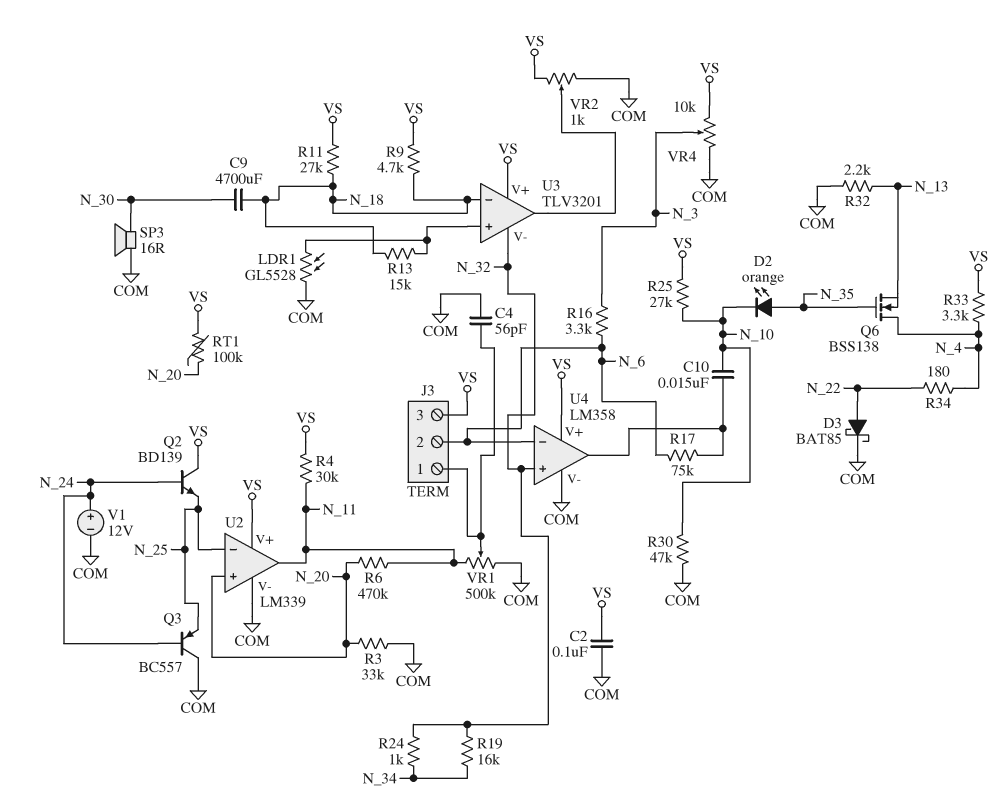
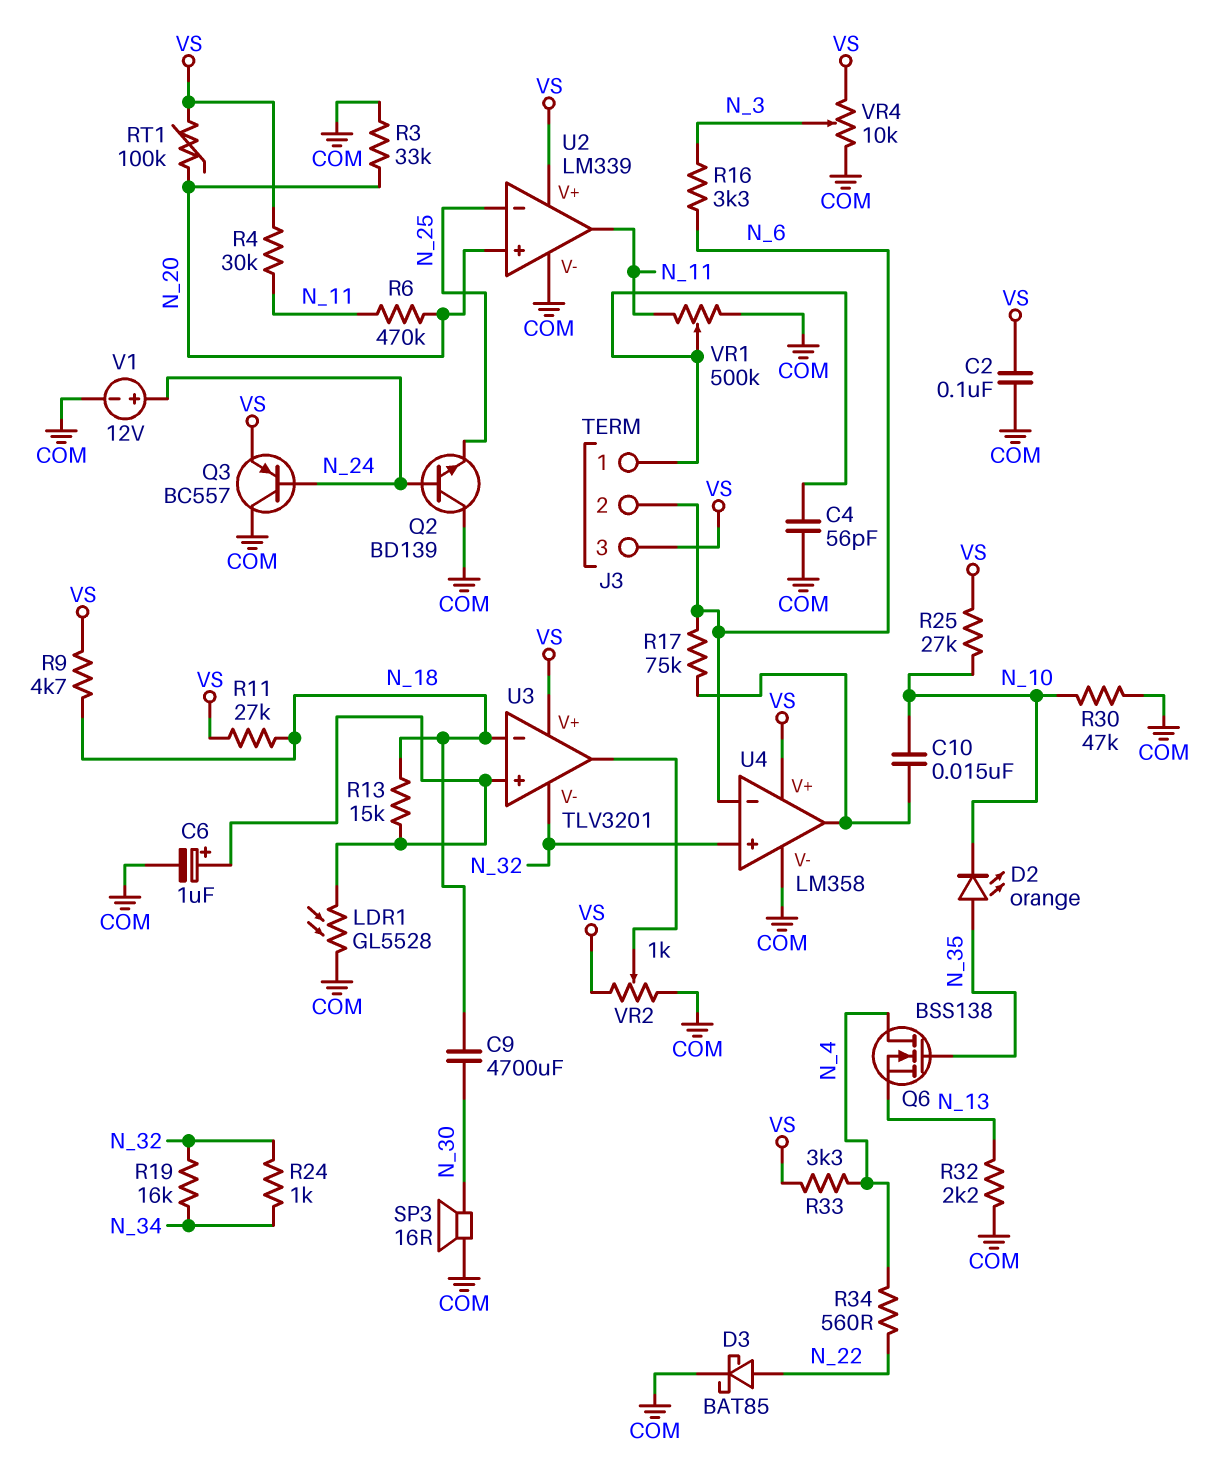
C6: none -> 1uF (plus U3/in+, minus COM)
Q2: NPN BD139 (B N_24, C VS, E N_25) -> NPN BD139 (B N_24, C COM, E N_25)
Q3: PNP BC557 (B N_24, C COM, E N_25) -> PNP BC557 (B N_24, C COM, E VS)
R34: 180 (N_4, N_22) -> 560 (N_4, N_22)

